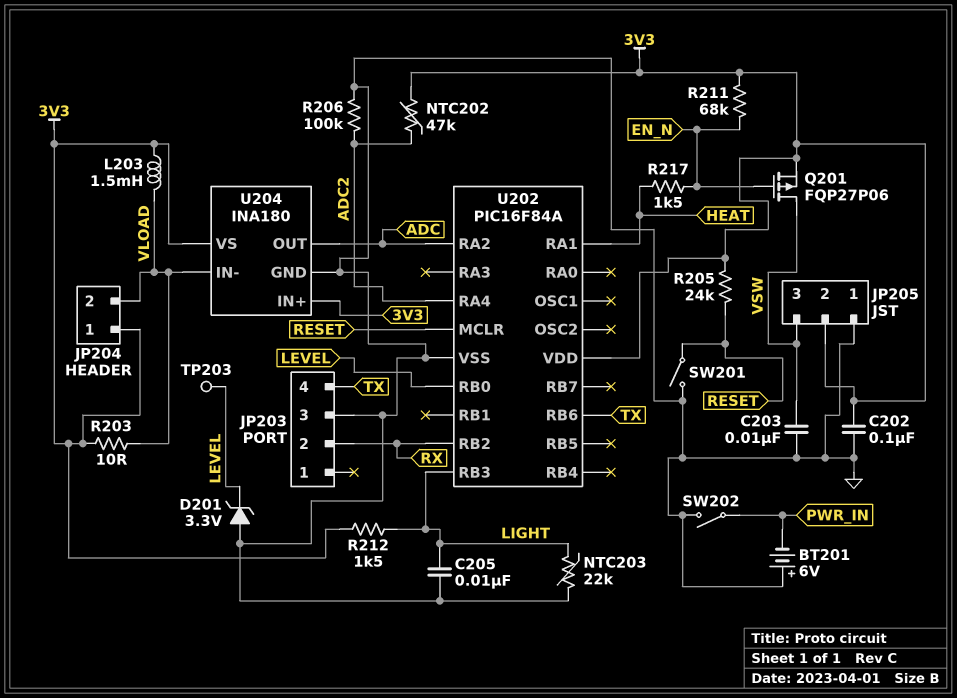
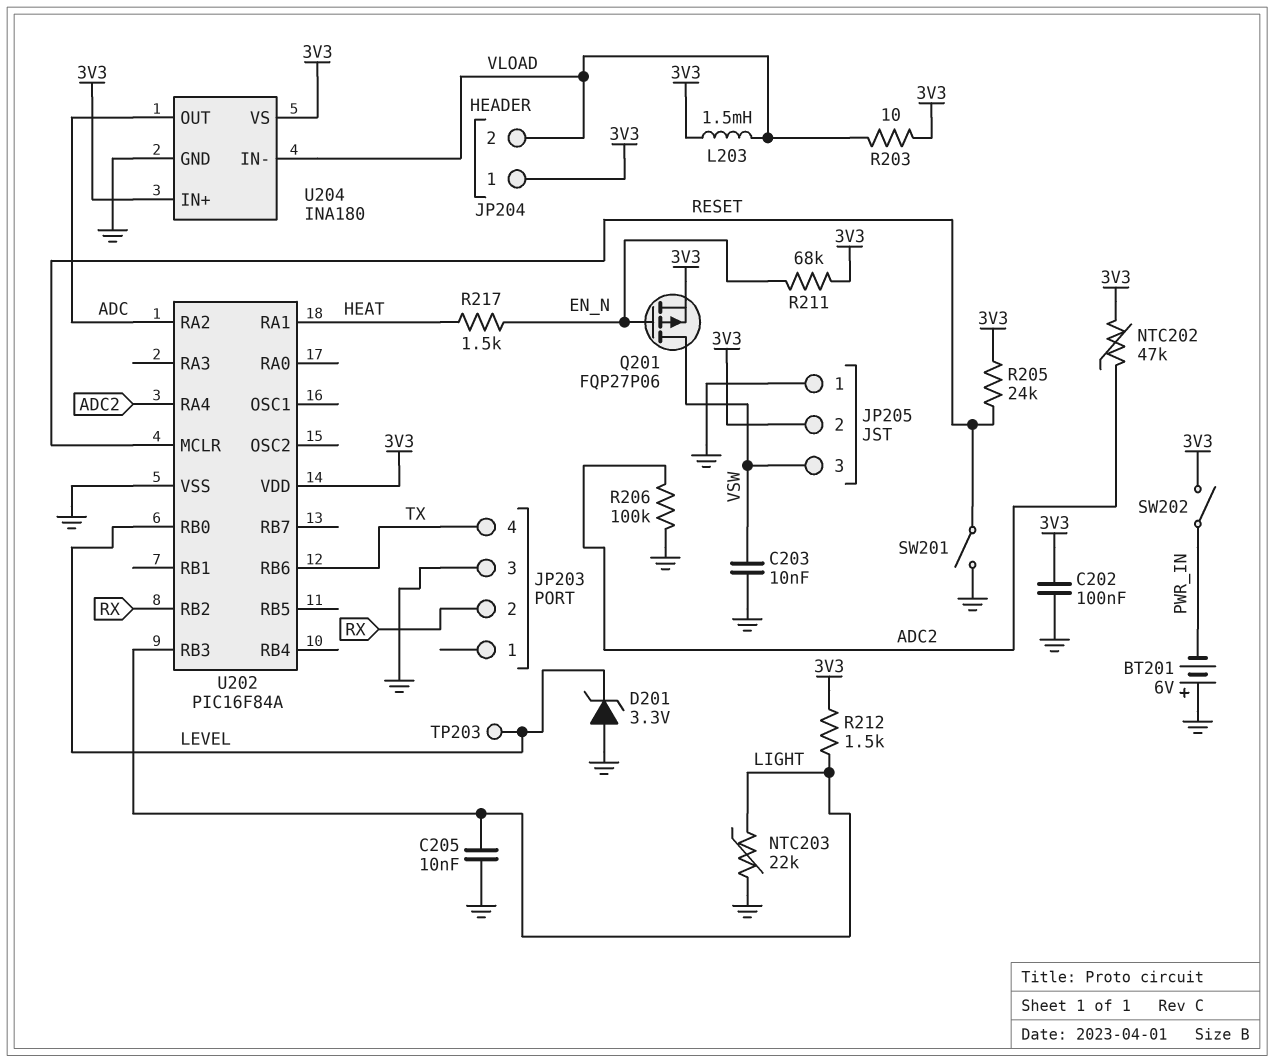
SW202: switch (GND, PWR_IN) -> switch (3V3, PWR_IN)

